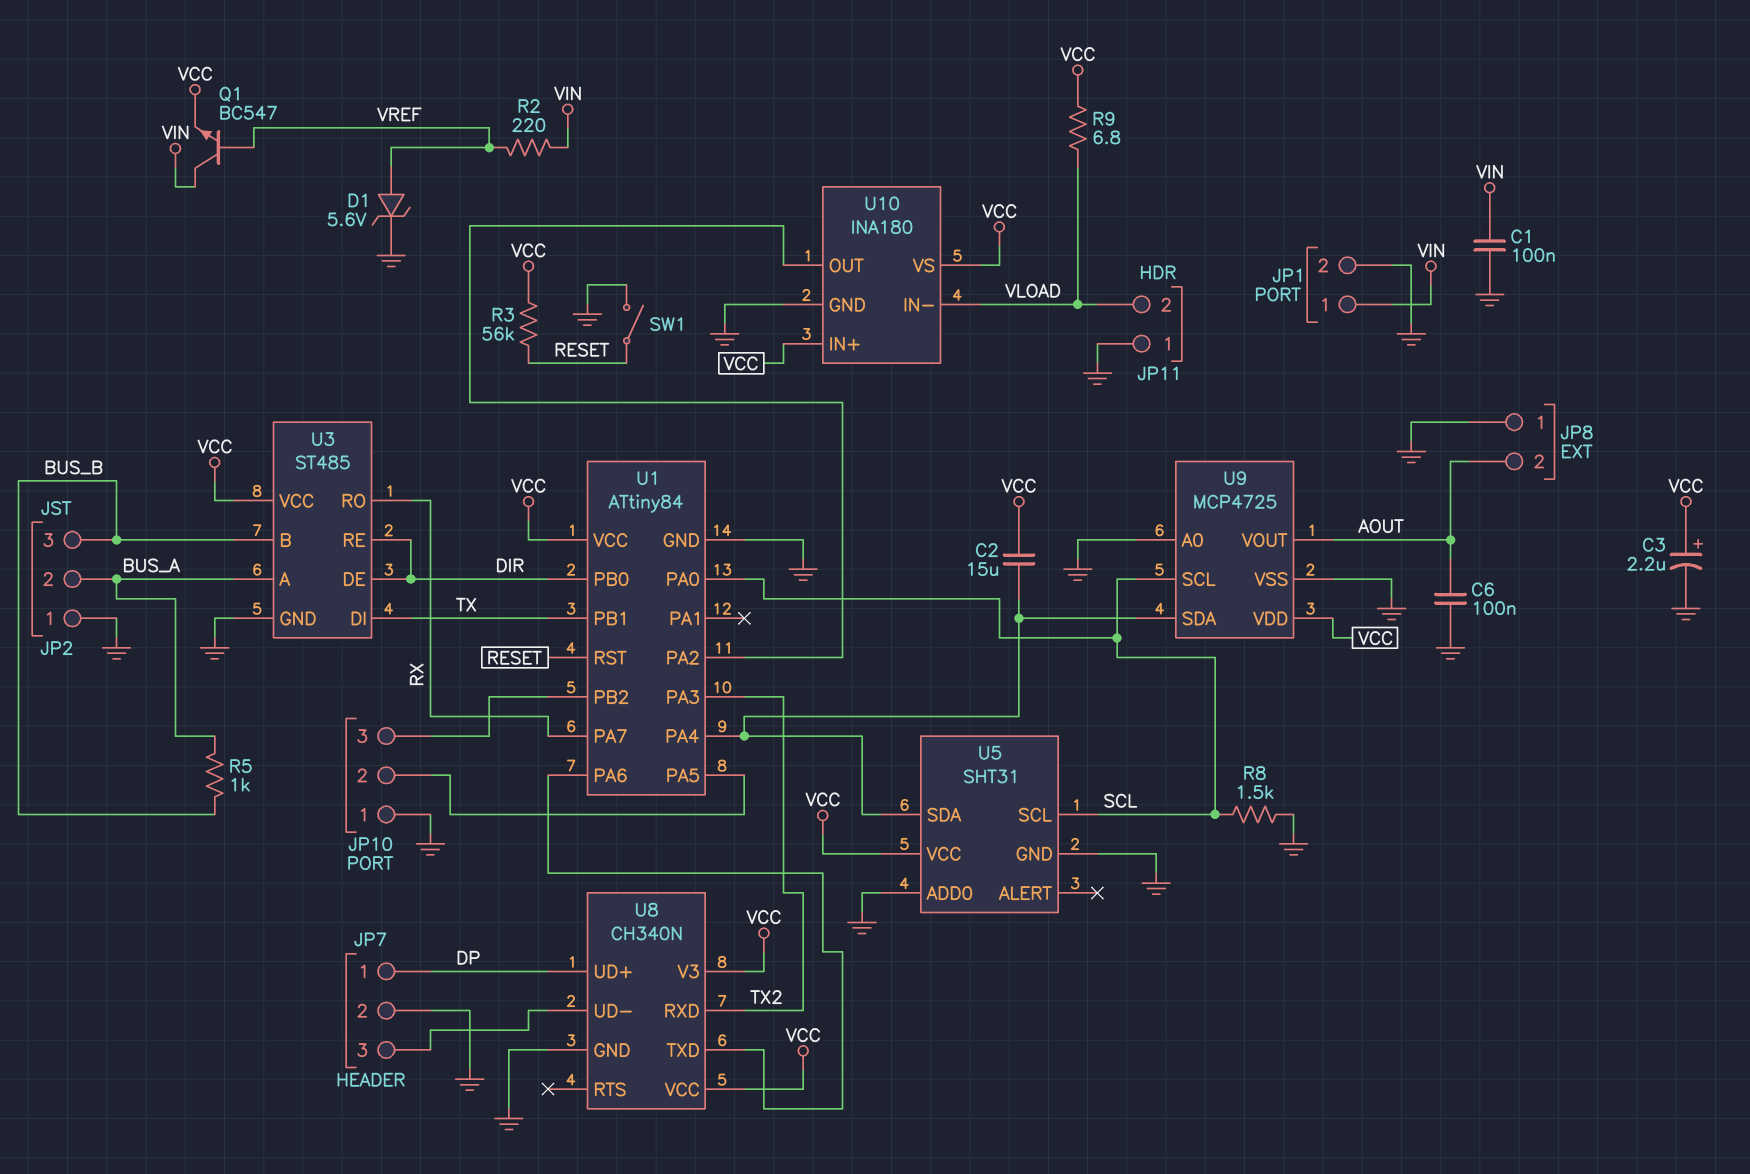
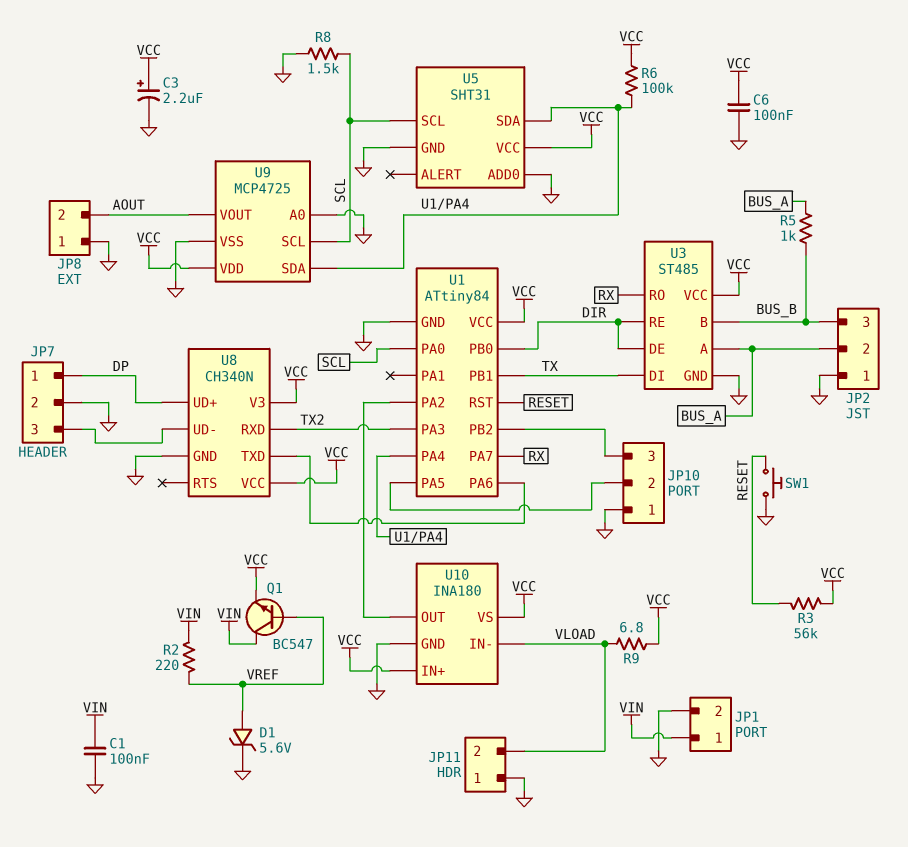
C2: 15uF (U1/PA4, VCC) -> none
C6: 100nF (AOUT, GND) -> 100nF (GND, VCC)
R6: none -> 100k (U1/PA4, VCC)
SW1: switch (GND, RESET) -> button (GND, RESET)

